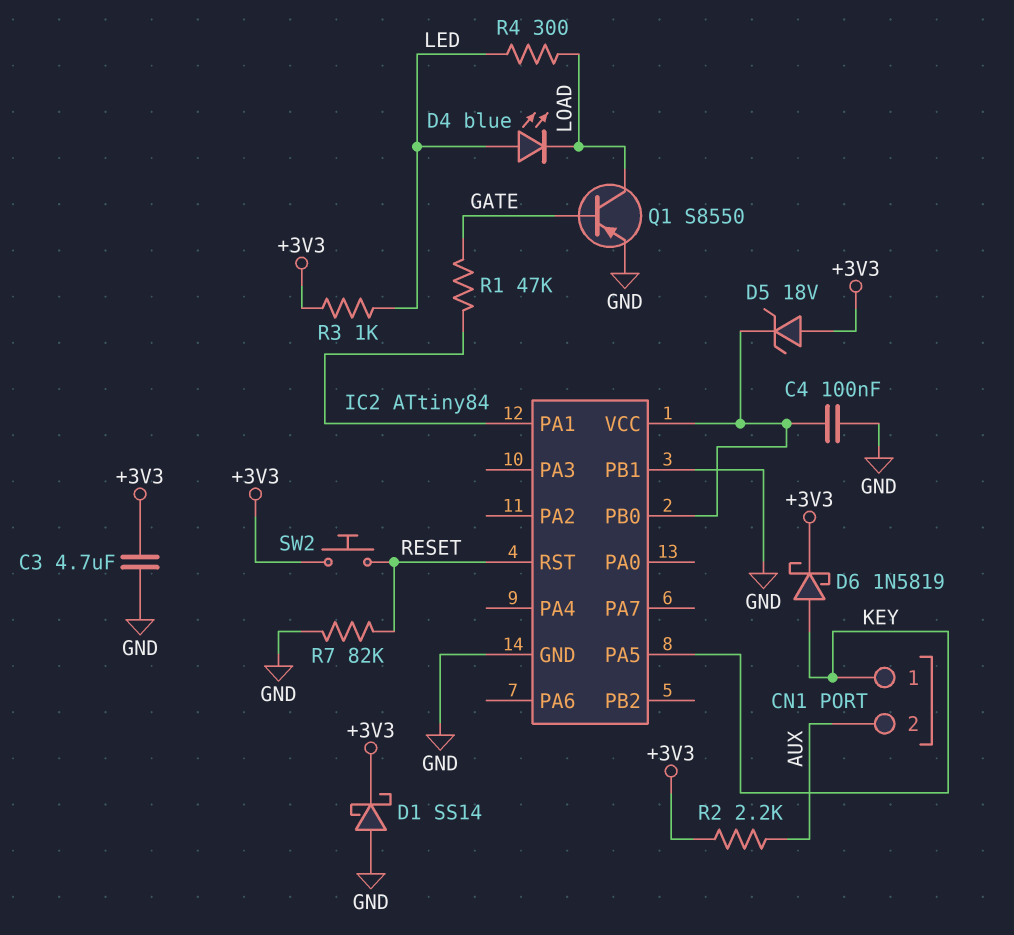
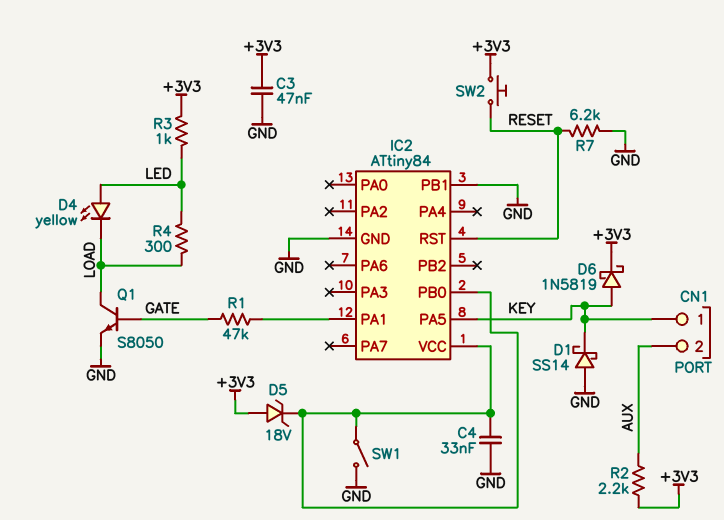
C3: 4.7uF (+3V3, GND) -> 47nF (+3V3, GND)
C4: 100nF (GND, IC2/PB0) -> 33nF (GND, IC2/PB0)
D1: schottky SS14 (A GND, K +3V3) -> schottky SS14 (A GND, K KEY)
D4: LED blue (A LED, K LOAD) -> LED yellow (A LED, K LOAD)
Q1: PNP S8550 (B GATE, C LOAD, E GND) -> NPN S8050 (B GATE, C LOAD, E GND)
R7: 82k (GND, RESET) -> 6.2k (GND, RESET)
SW1: none -> switch (GND, IC2/PB0)

